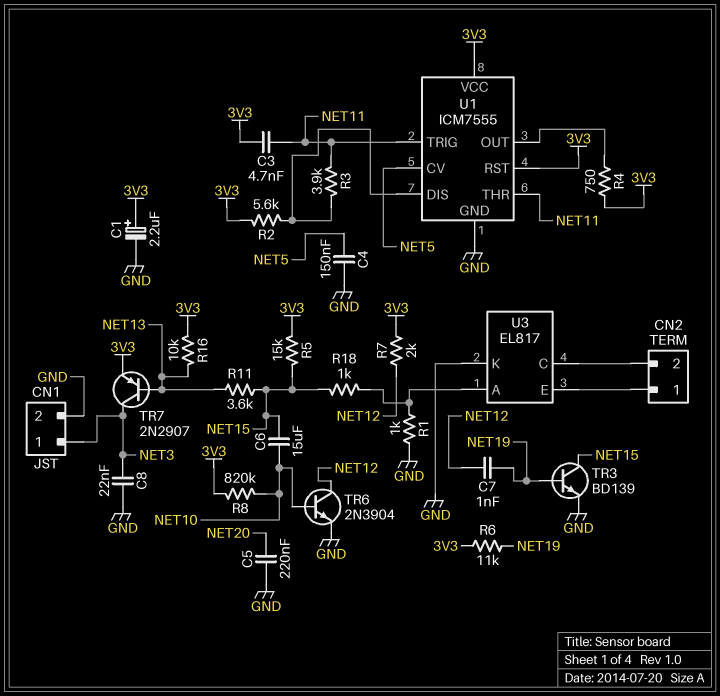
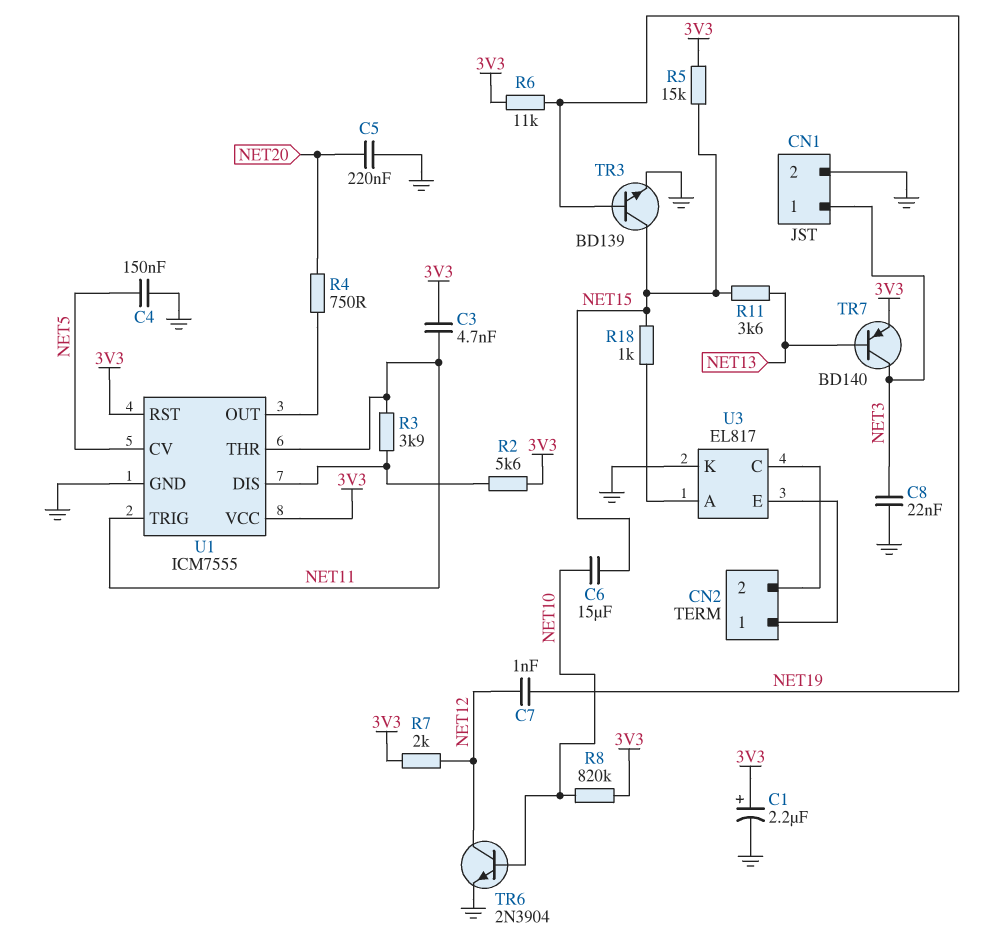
R1: 1k (GND, U3/A) -> none
R4: 750 (3V3, U1/OUT) -> 750 (NET20, U1/OUT)
R16: 10k (3V3, NET13) -> none
TR7: PNP 2N2907 (B NET13, C NET3, E 3V3) -> PNP BD140 (B NET13, C NET3, E 3V3)

